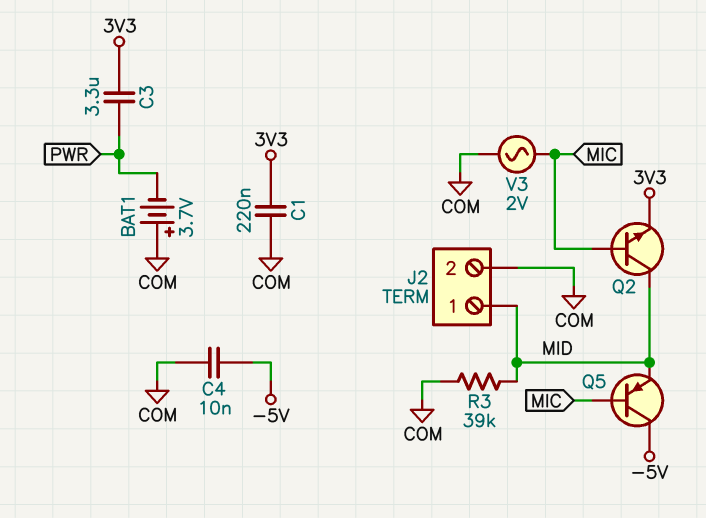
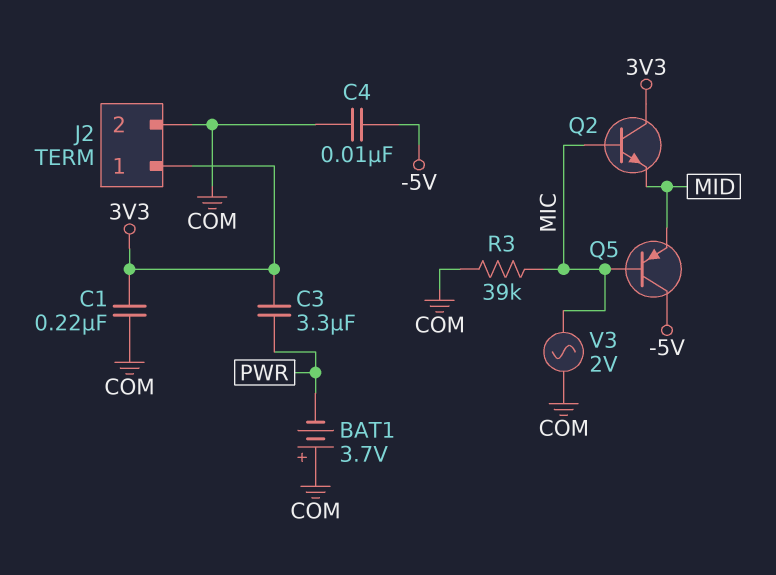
J2 pin 1: MID -> 3V3
Q2: NPN (B MIC, C MID, E 3V3) -> NPN (B MIC, C 3V3, E MID)
R3: 39k (COM, MID) -> 39k (COM, MIC)

